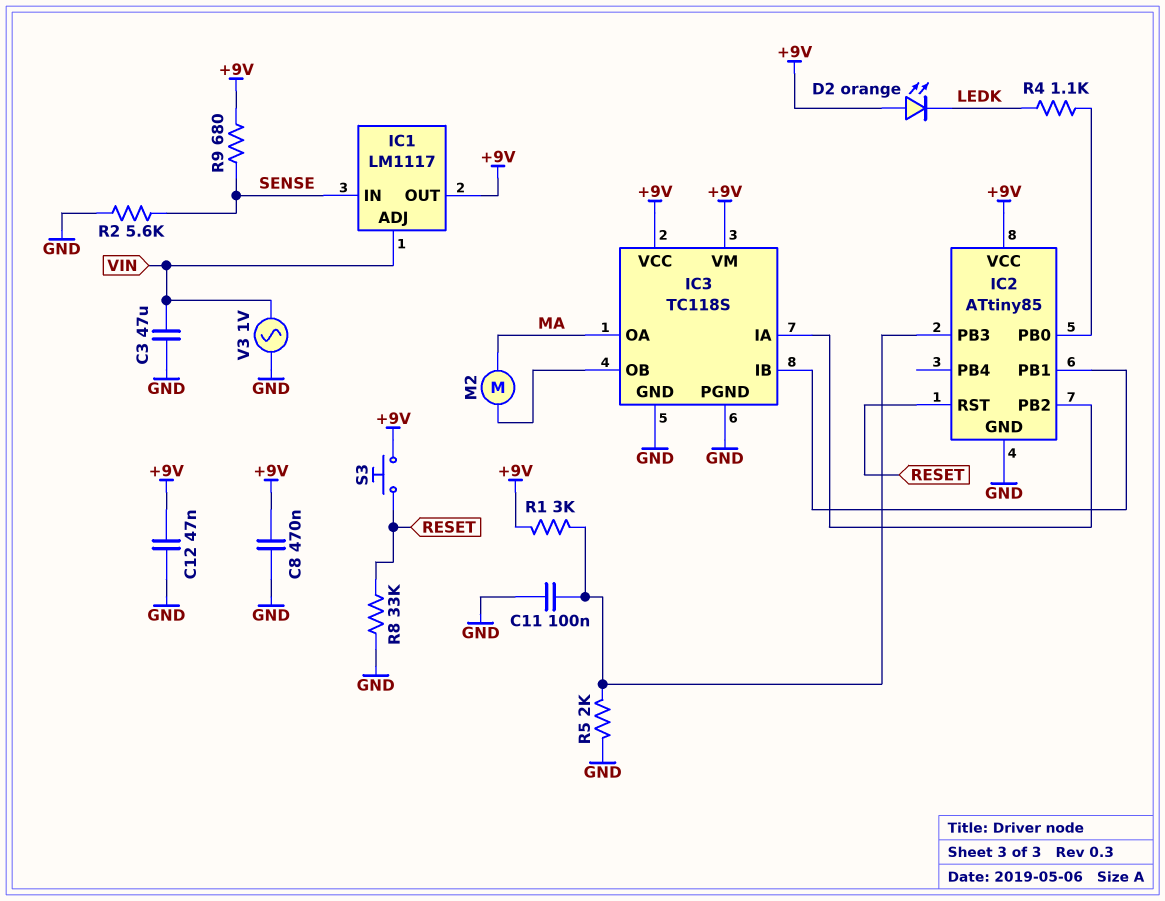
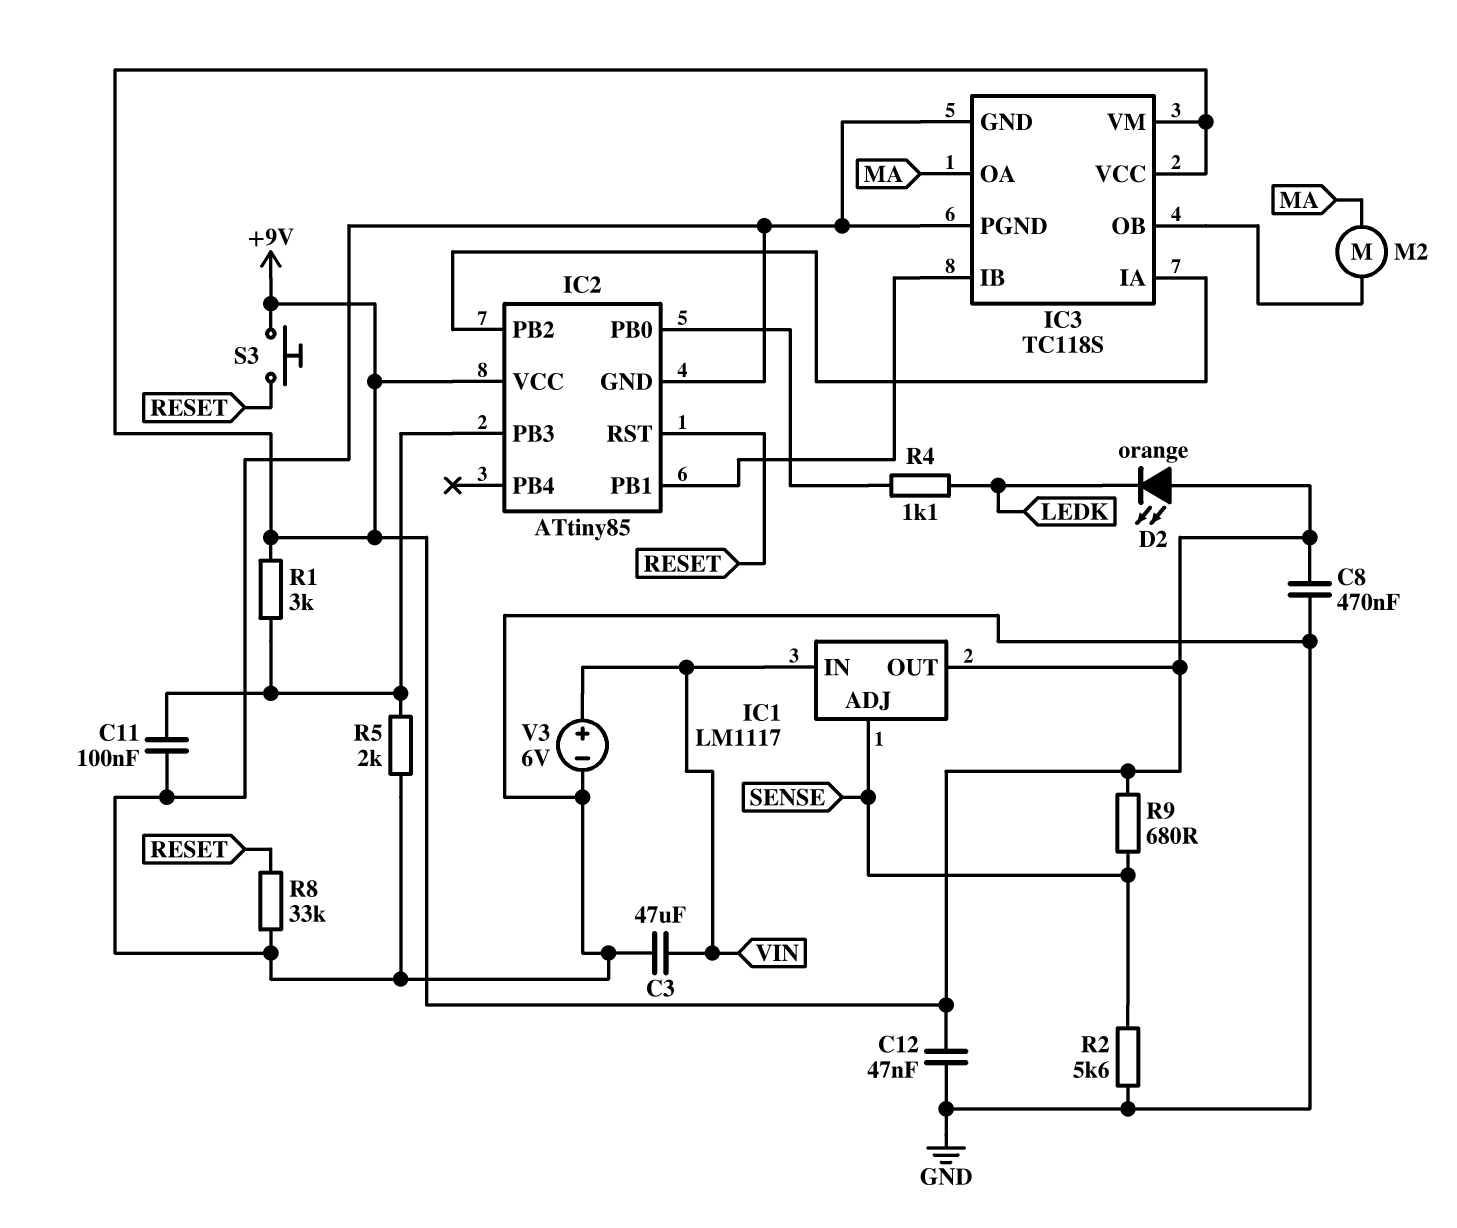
IC1 pin ADJ: VIN -> SENSE
IC1 pin IN: SENSE -> VIN
V3: AC 1V (GND, VIN) -> 6V (plus VIN, minus GND)

